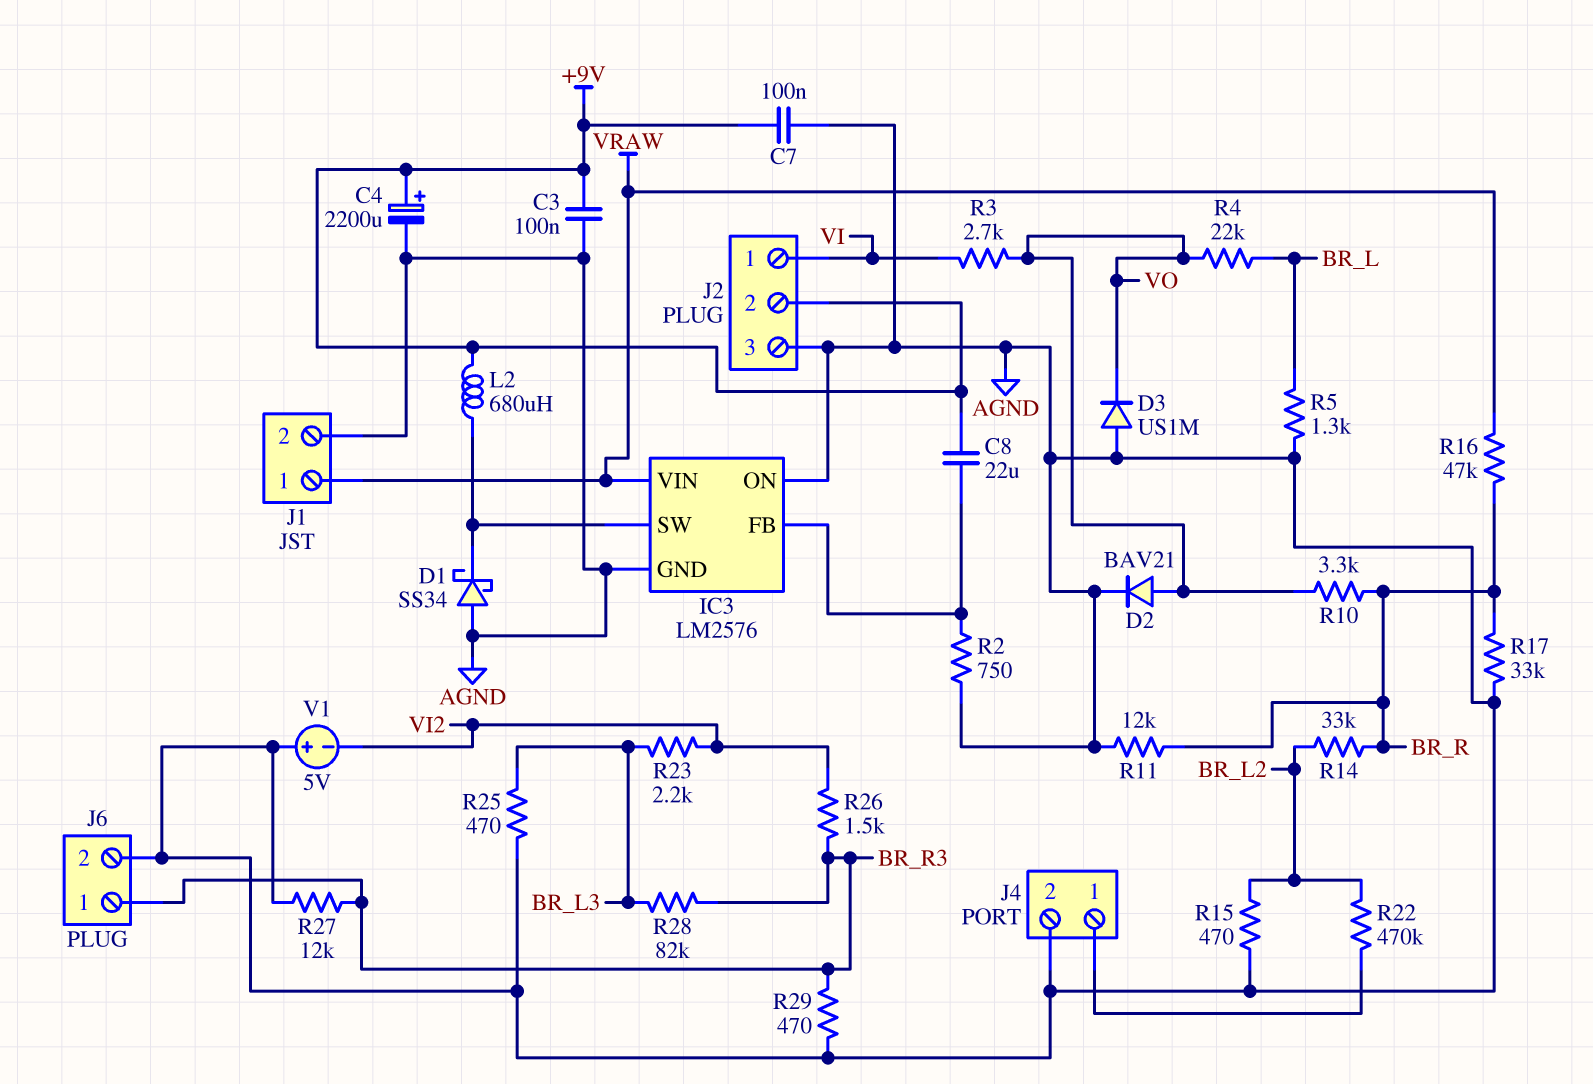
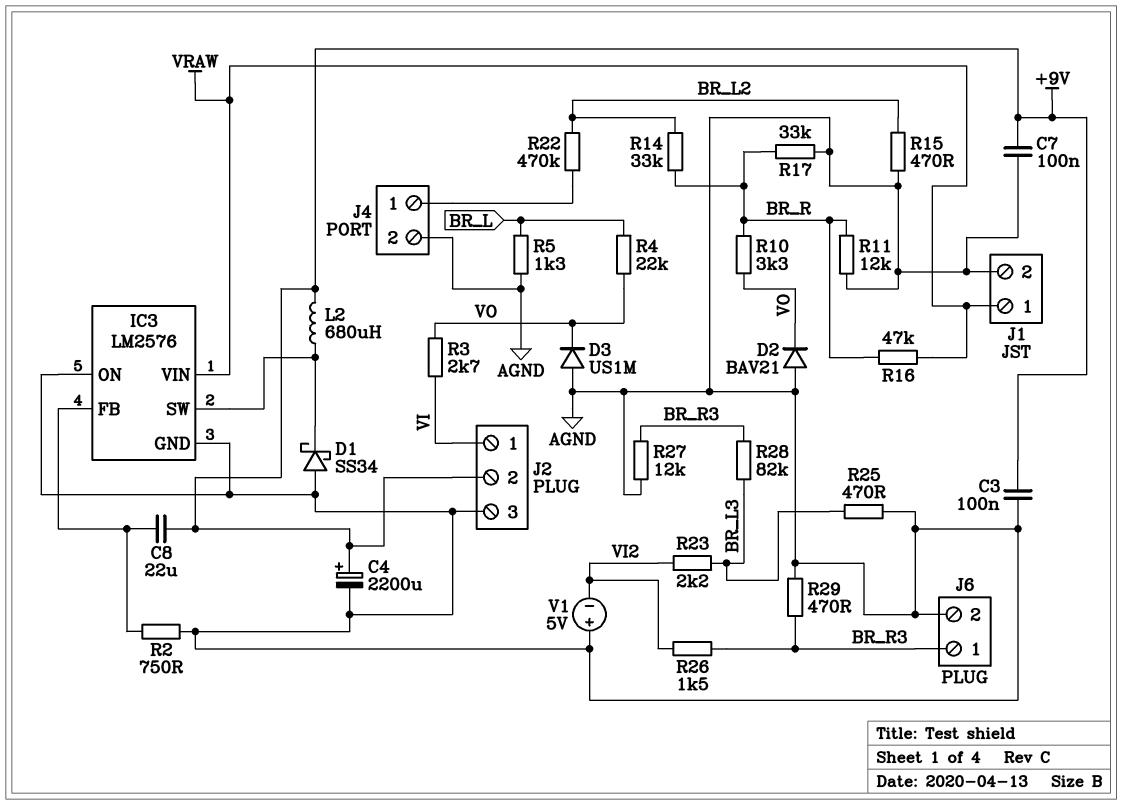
D2: diode BAV21 (A VO, K AGND) -> diode BAV21 (A AGND, K VO)

